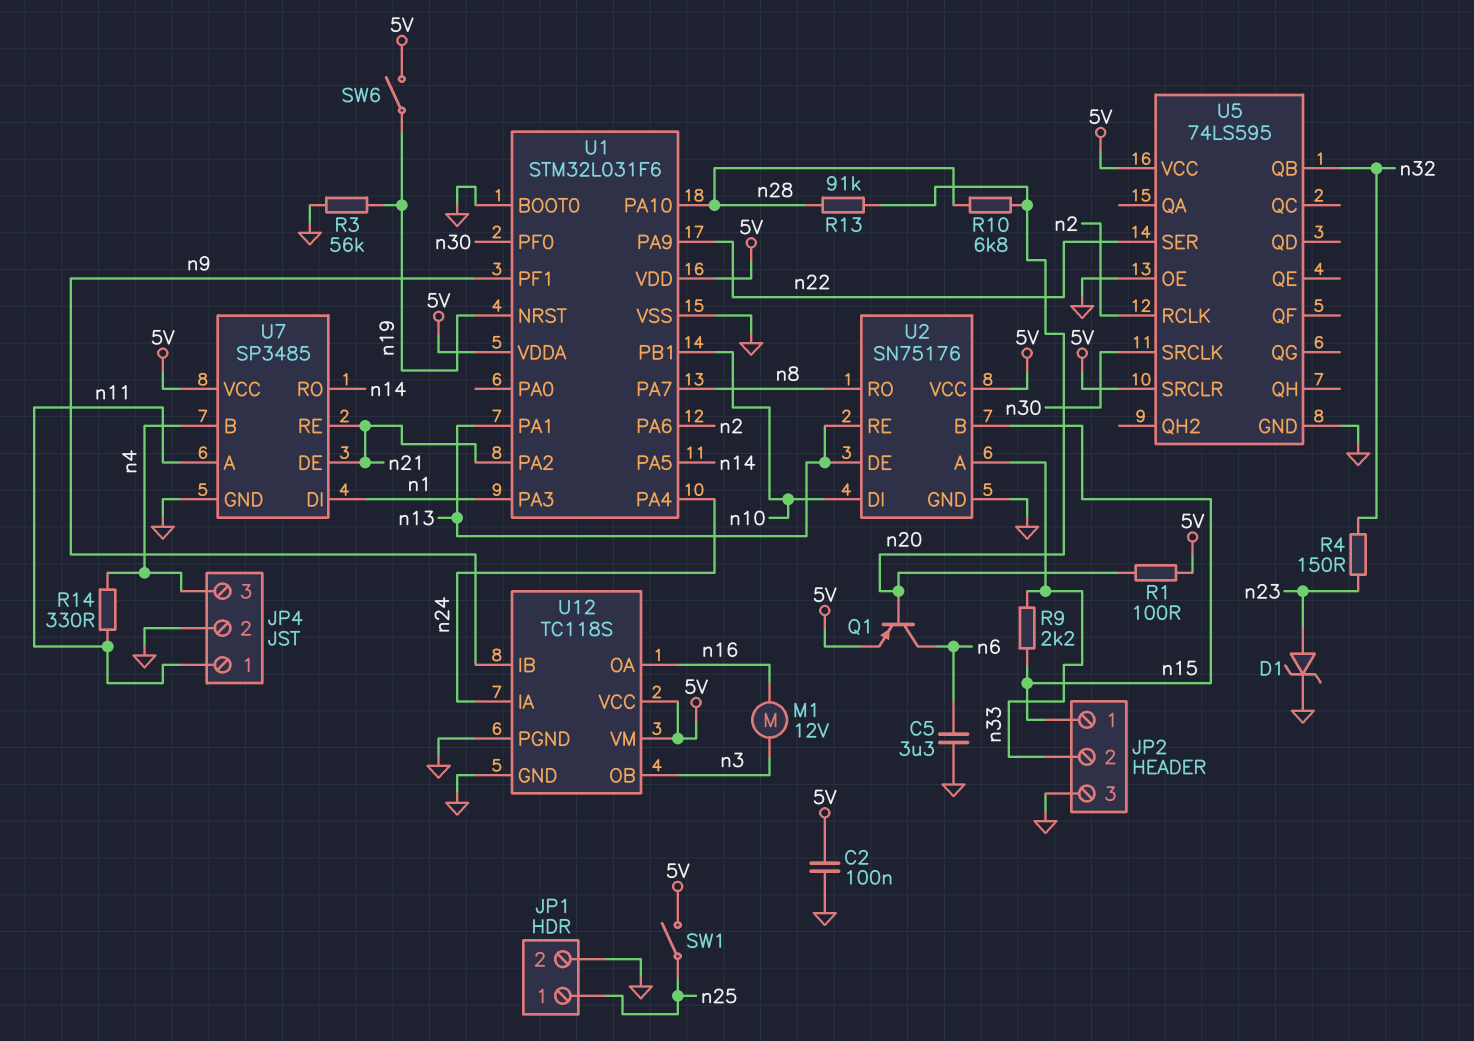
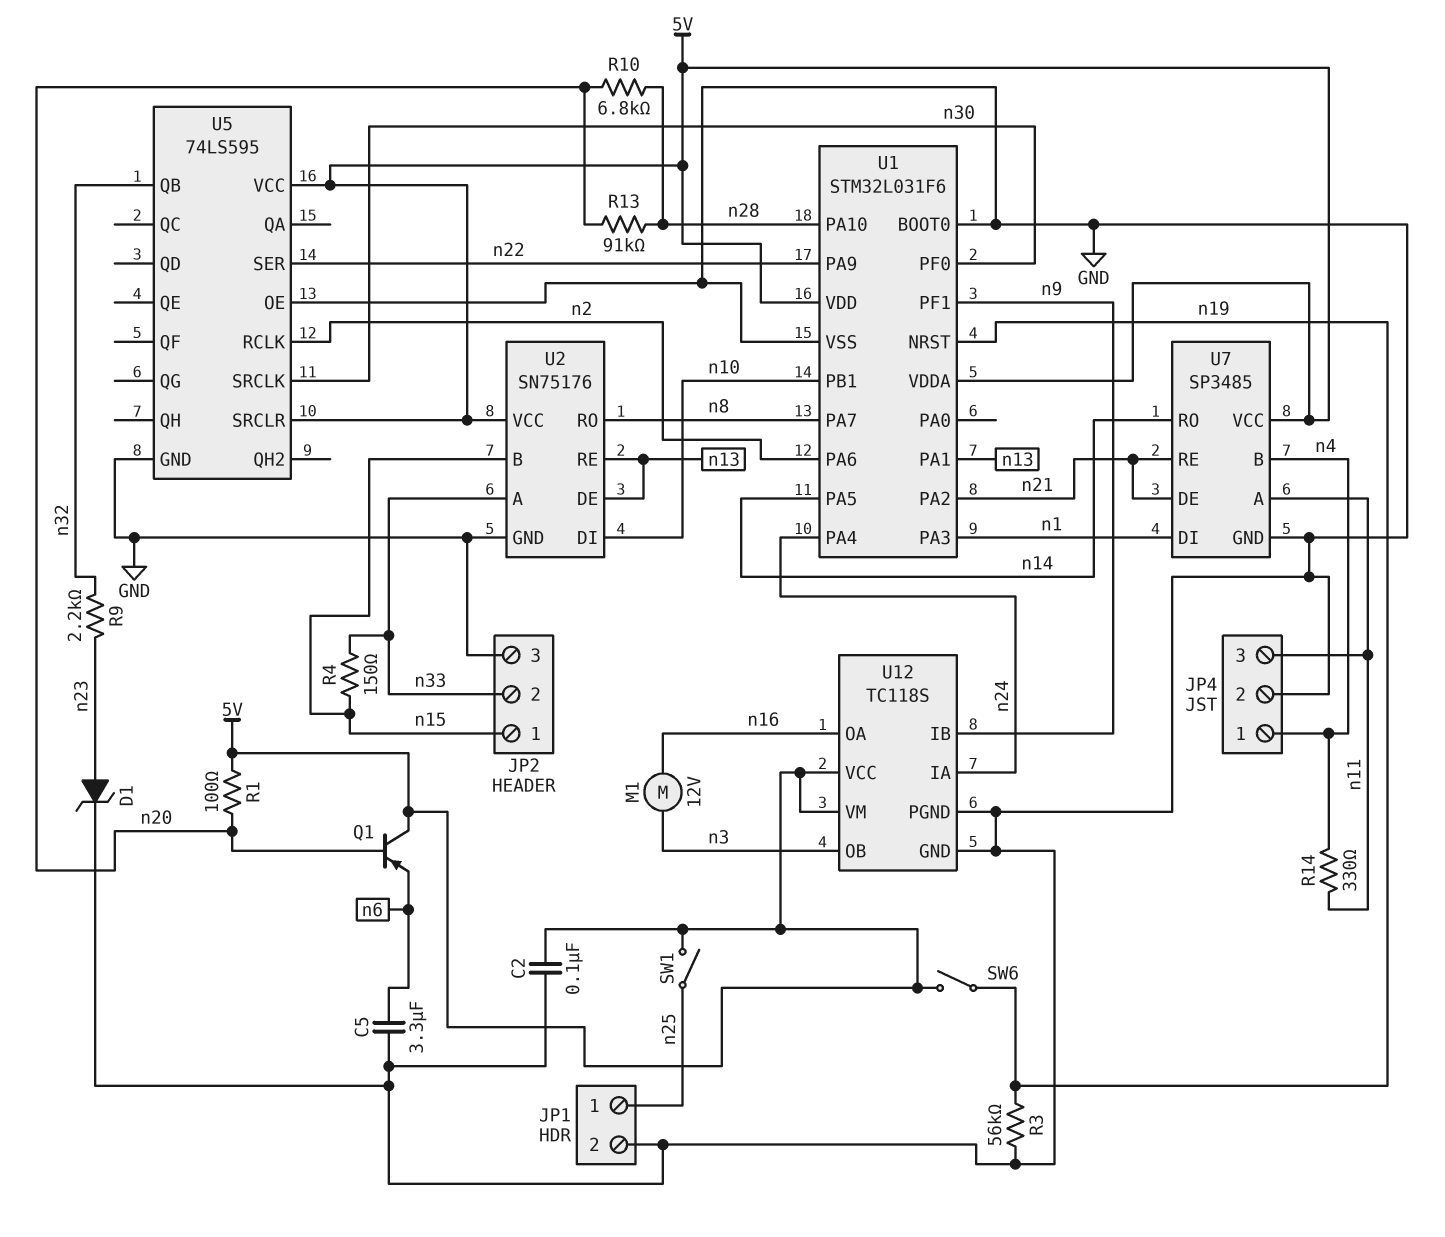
JP4 pin 1: n11 -> n4
JP4 pin 3: n4 -> n11
Q1: PNP (B n20, C n6, E 5V) -> PNP (B n20, C 5V, E n6)
R4: 150 (n23, n32) -> 150 (n15, n33)
R9: 2.2k (n15, n33) -> 2.2k (n23, n32)

